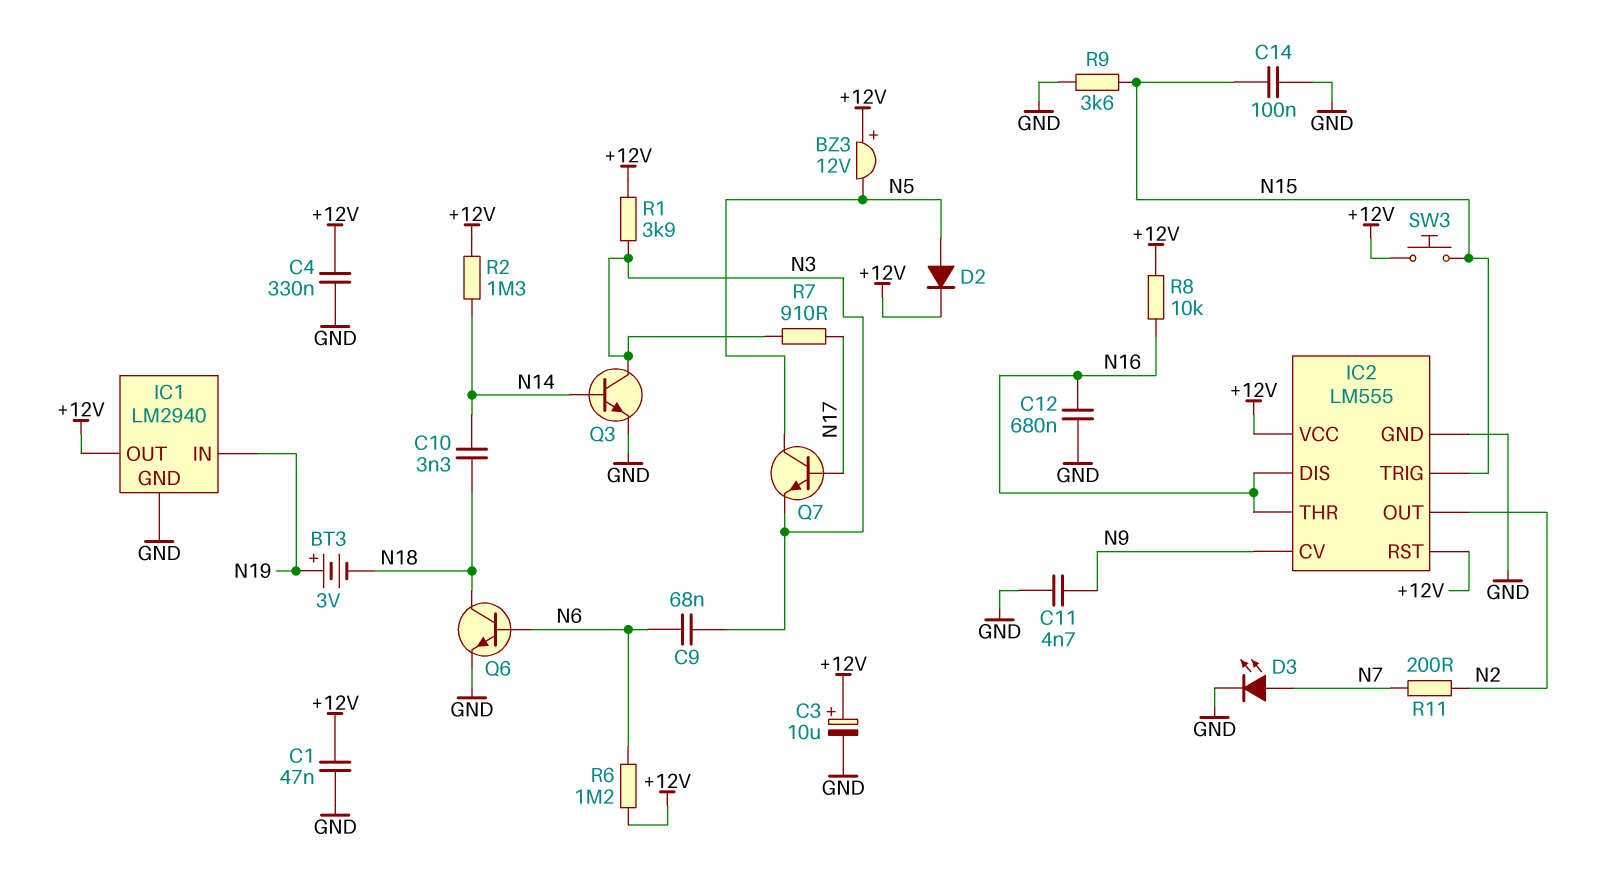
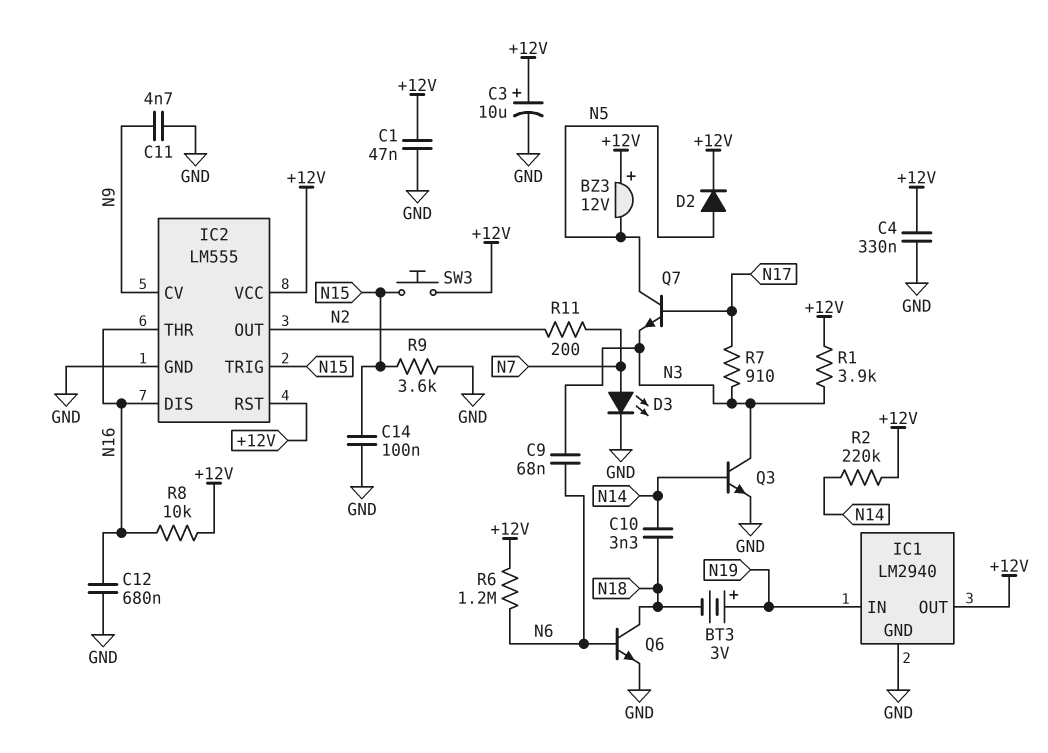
R2: 1.3M (+12V, N14) -> 220k (+12V, N14)

